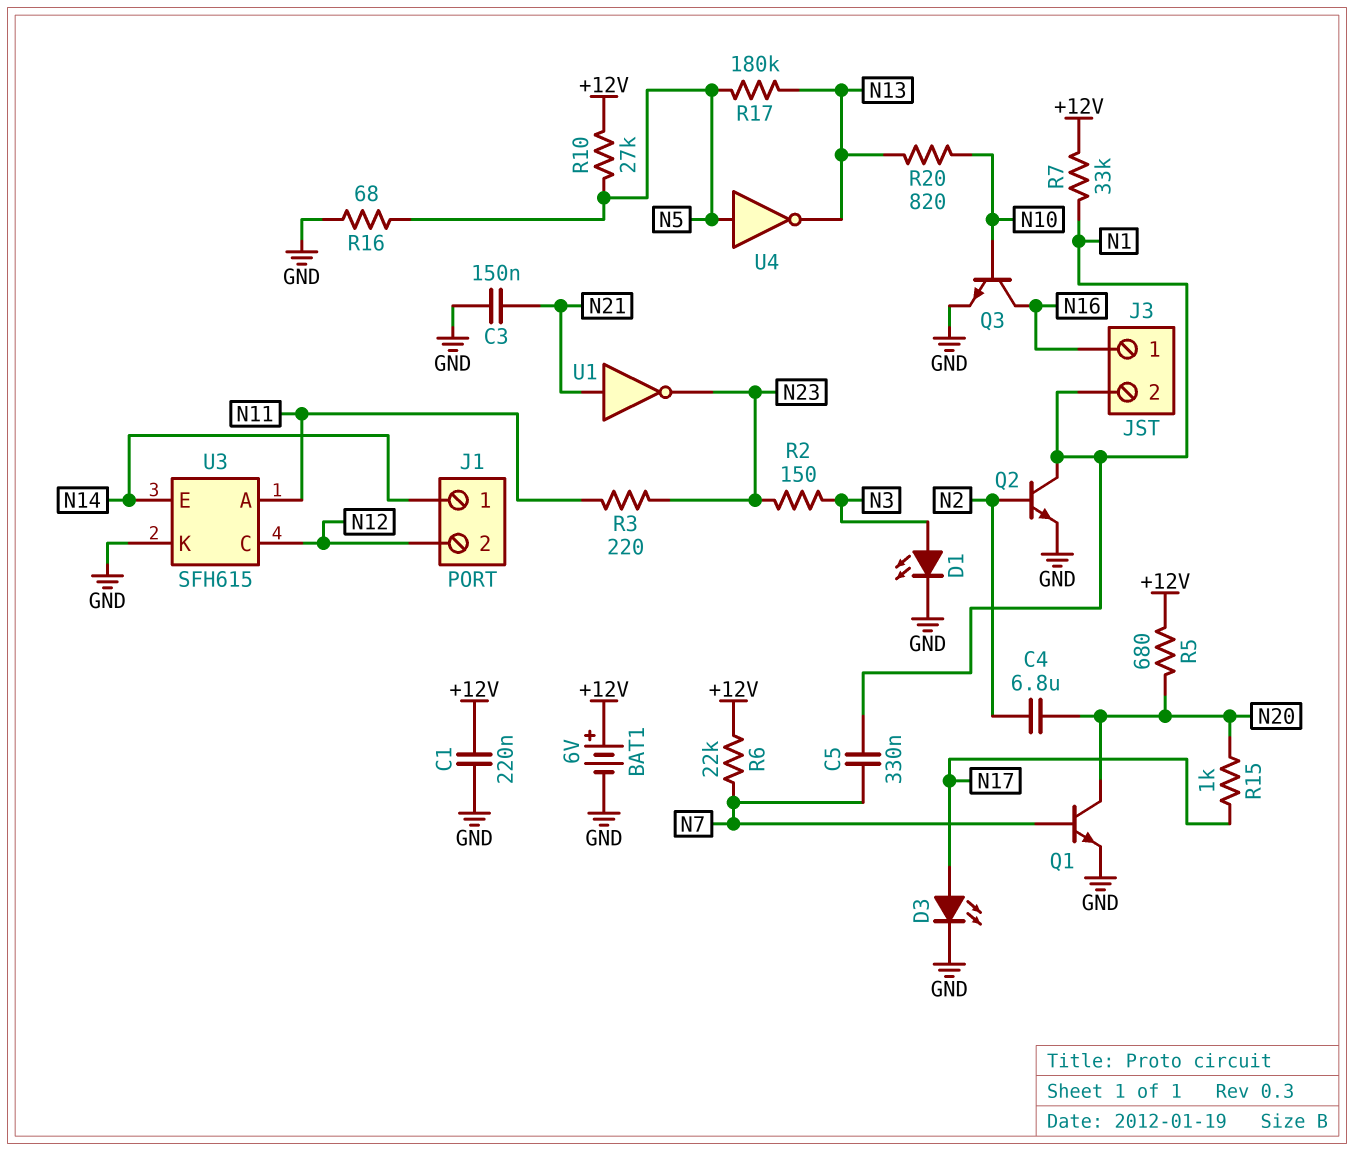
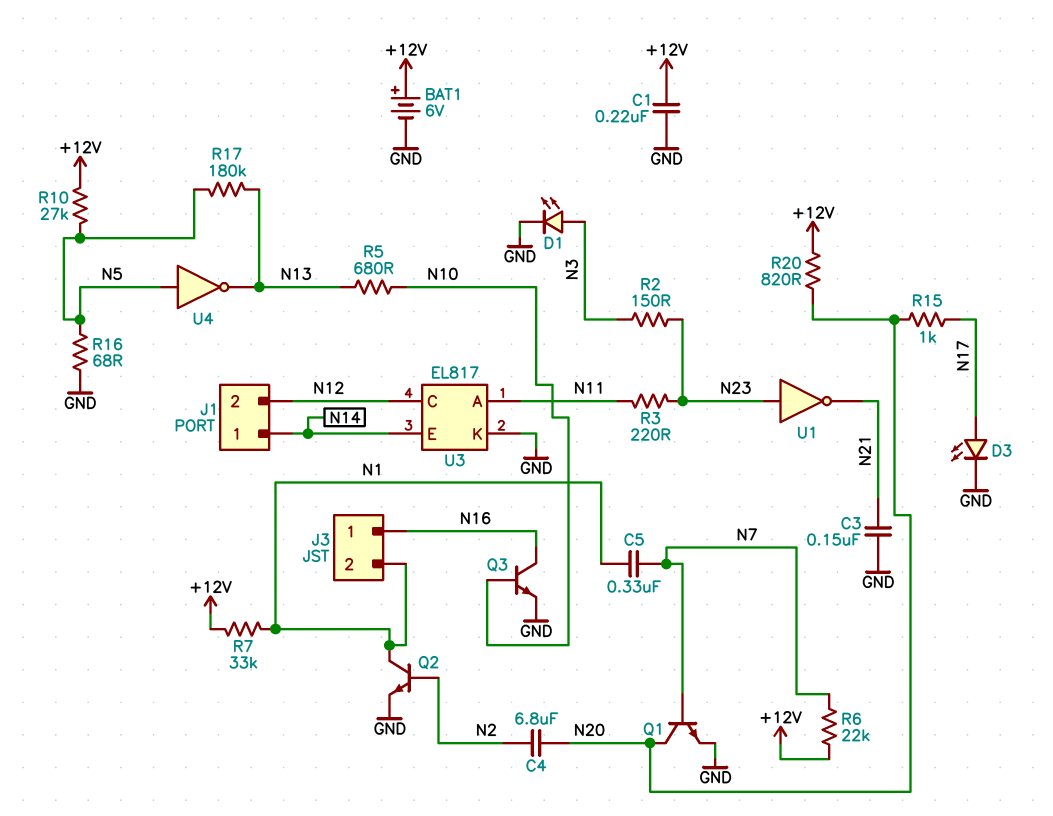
R5: 680 (+12V, N20) -> 680 (N10, N13)
R20: 820 (N10, N13) -> 820 (+12V, N20)
U1: NOT (in N21, out N23) -> NOT (in N23, out N21)
U3: SFH615 -> EL817

